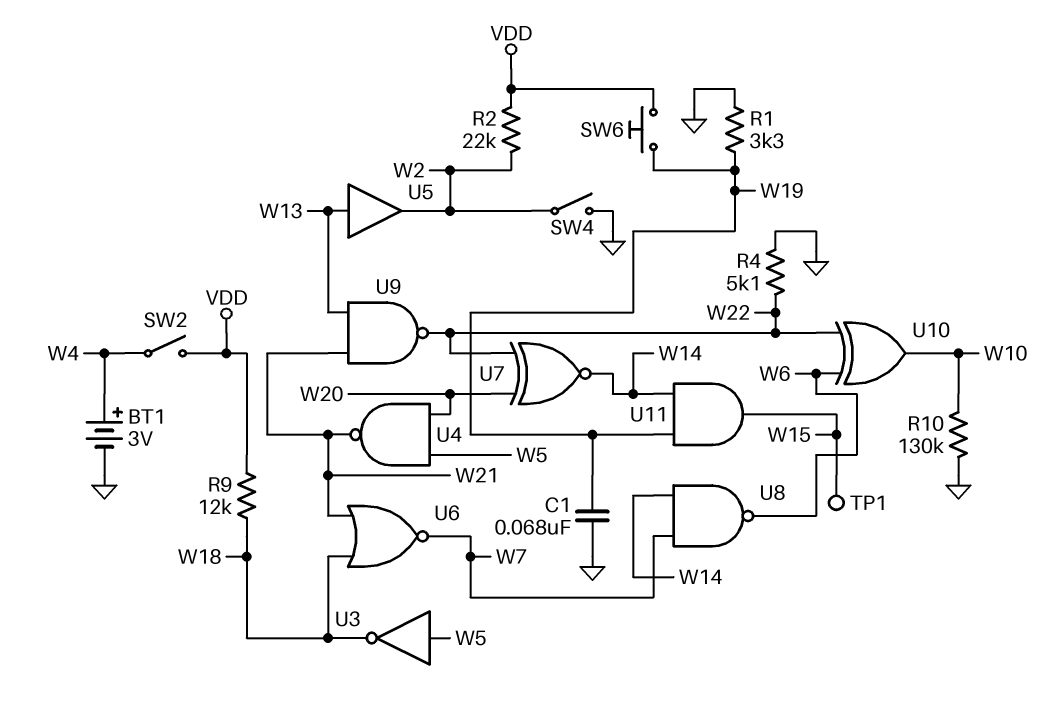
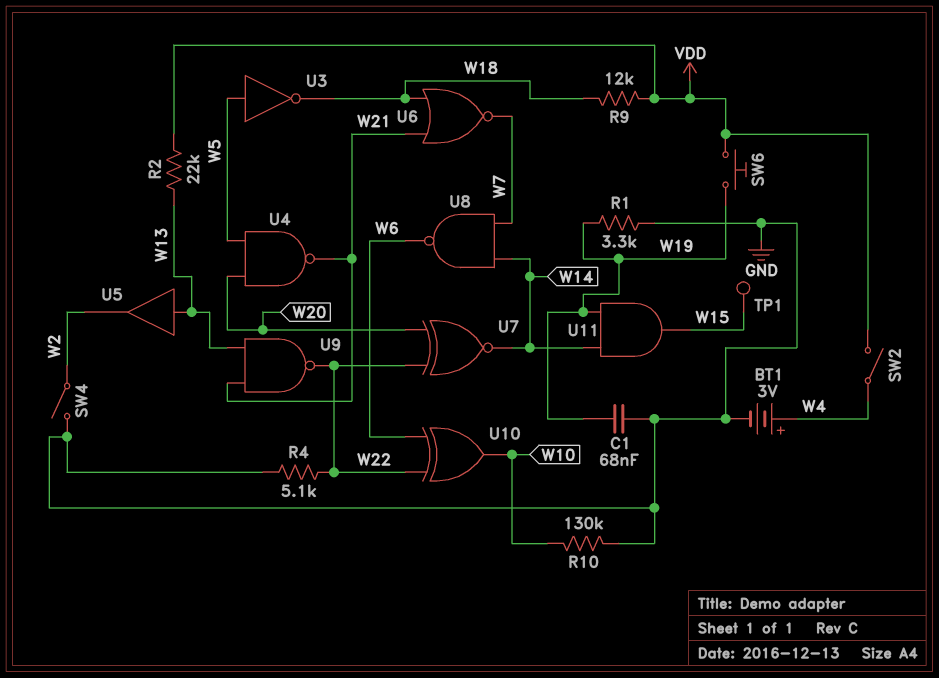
R2: 22k (VDD, W2) -> 22k (VDD, W13)

